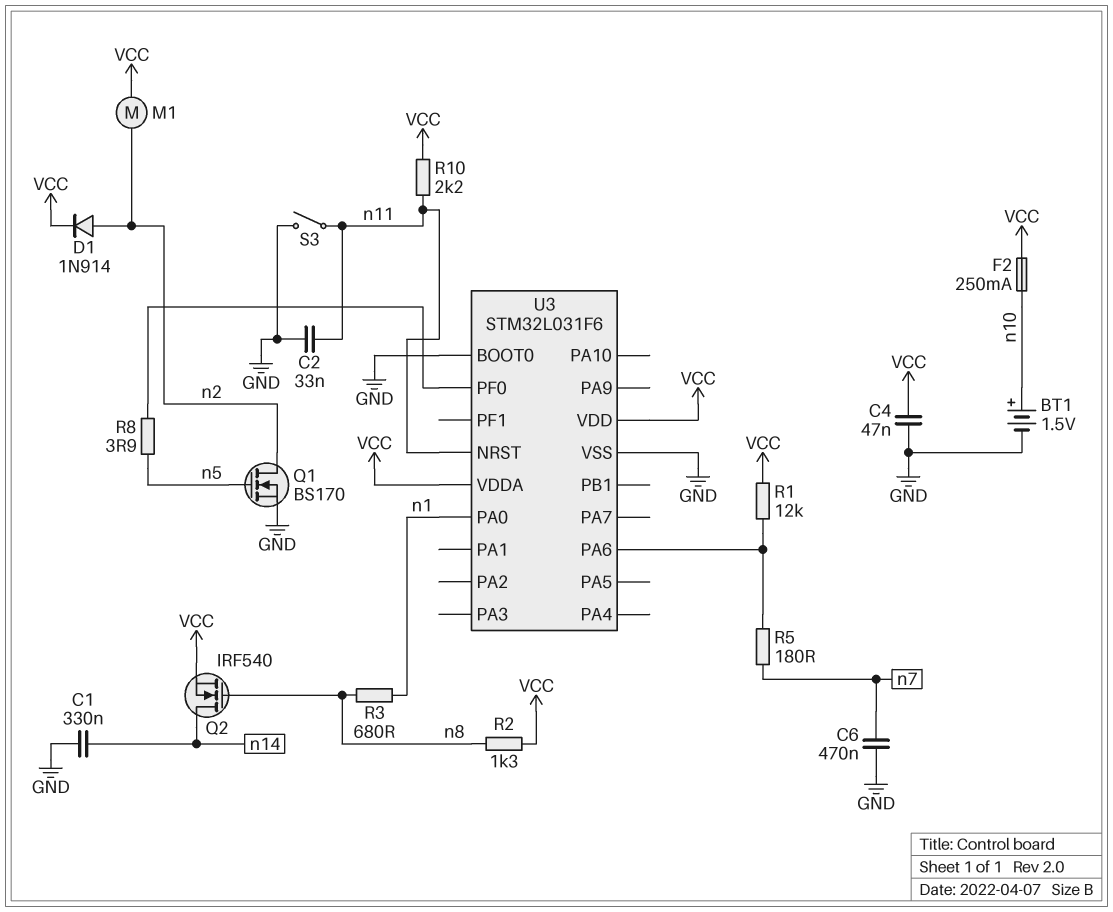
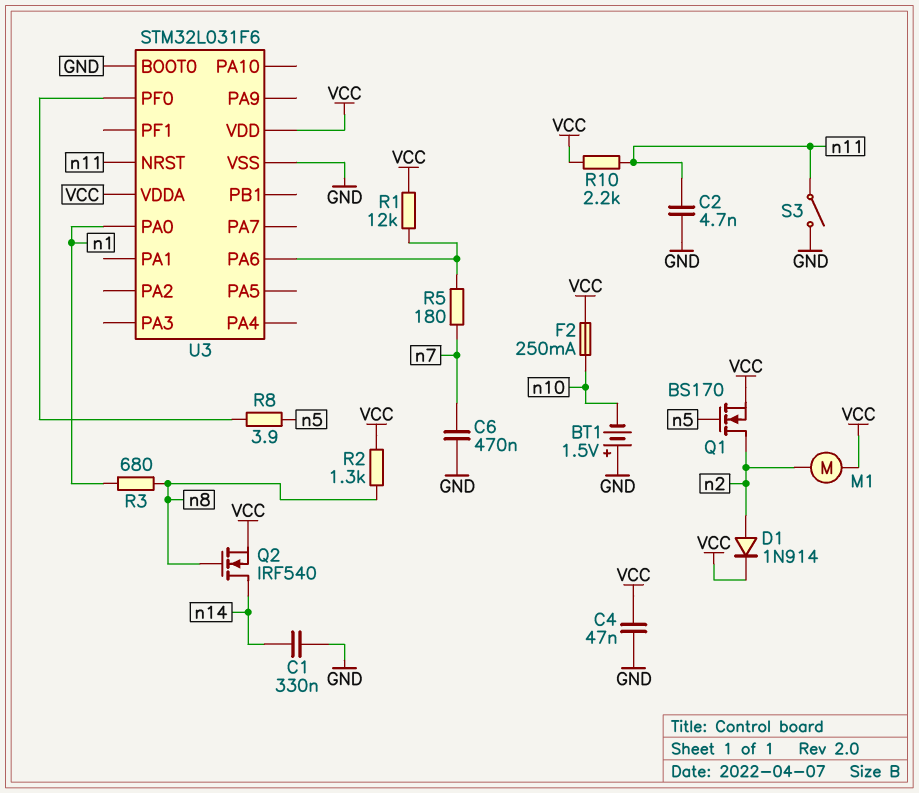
BT1: 1.5V (plus n10, minus GND) -> 1.5V (plus GND, minus n10)
C2: 33nF (GND, n11) -> 4.7nF (GND, n11)
Q1: NMOS BS170 (G n5, D n2, S GND) -> NMOS BS170 (G n5, D n2, S VCC)

